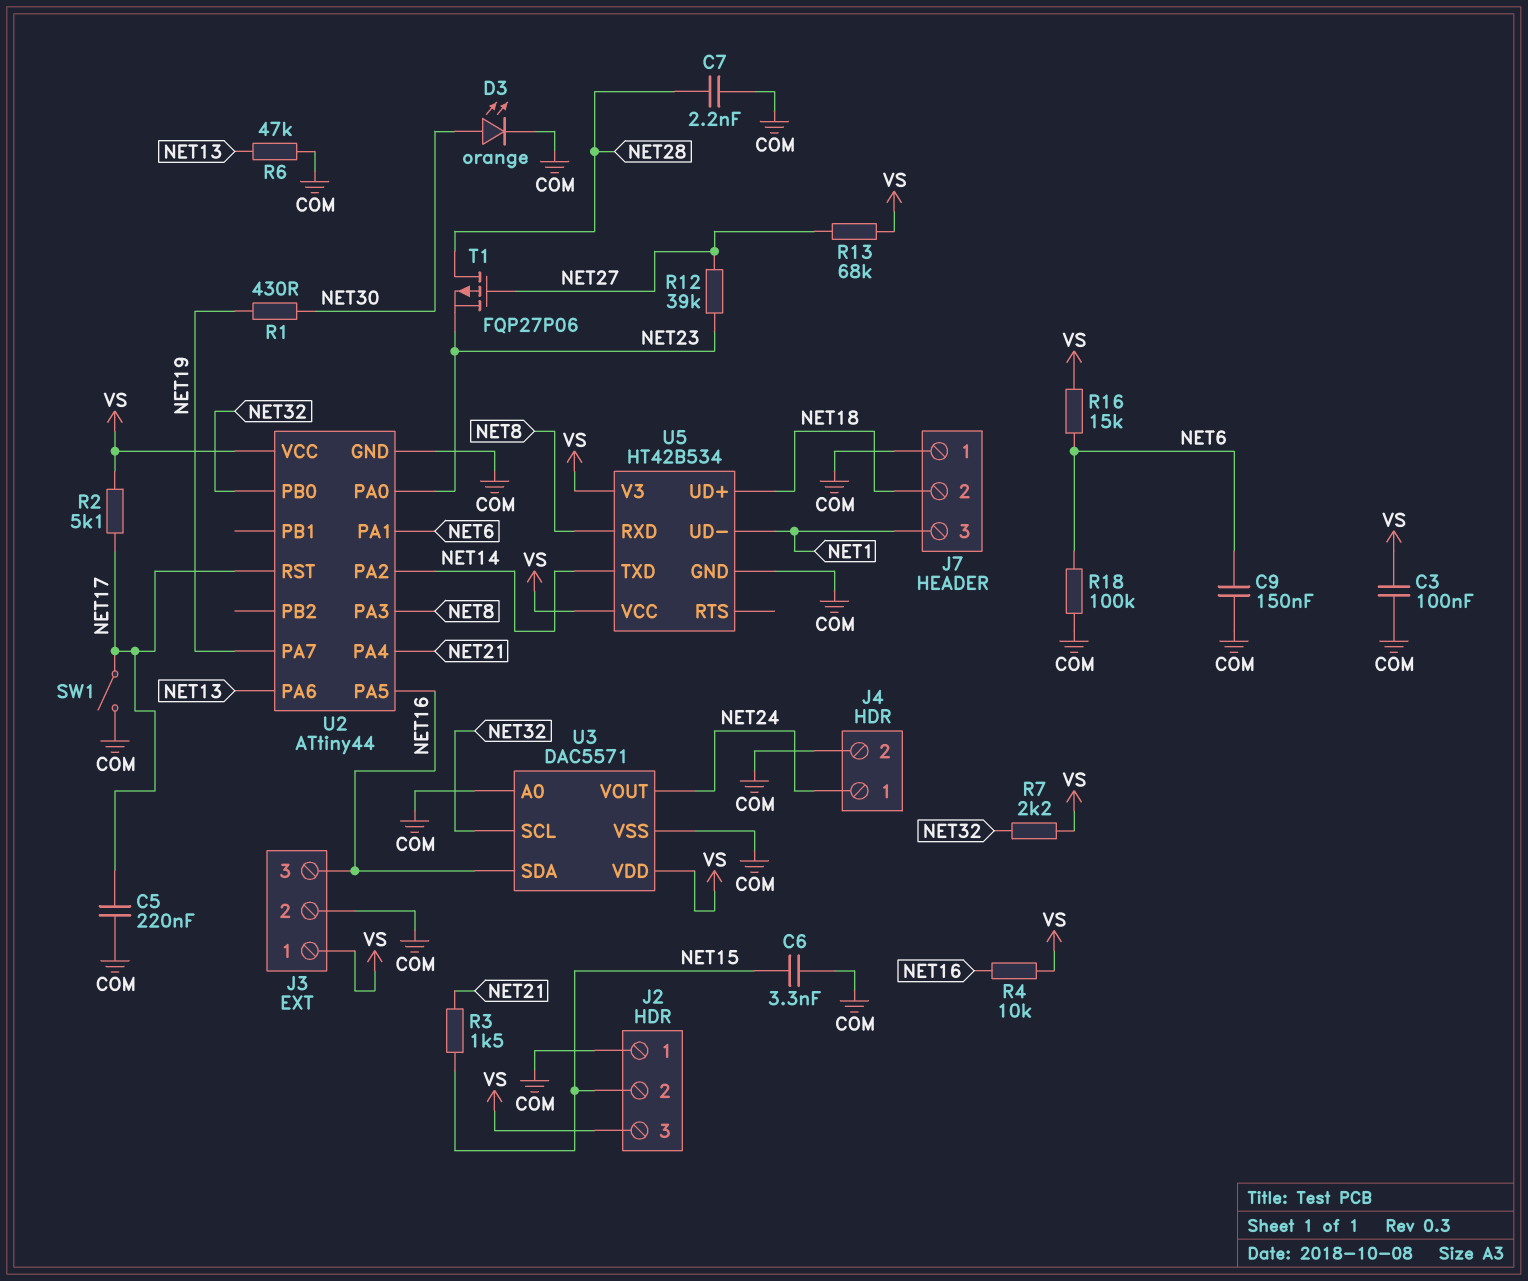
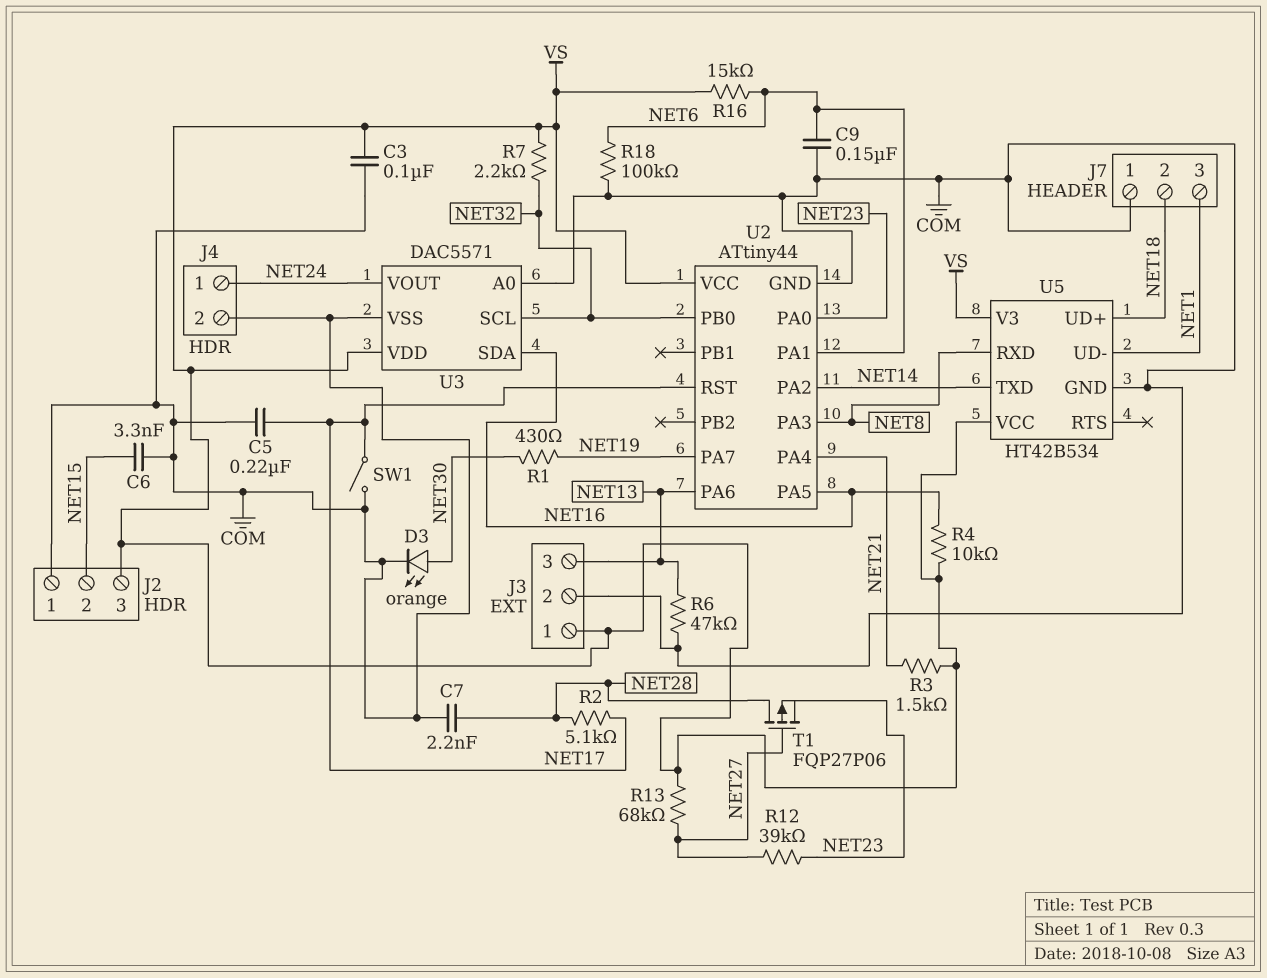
J3 pin 3: NET16 -> NET13
R2: 5.1k (NET17, VS) -> 5.1k (NET17, NET28)
R3: 1.5k (NET15, NET21) -> 1.5k (NET21, VS)

